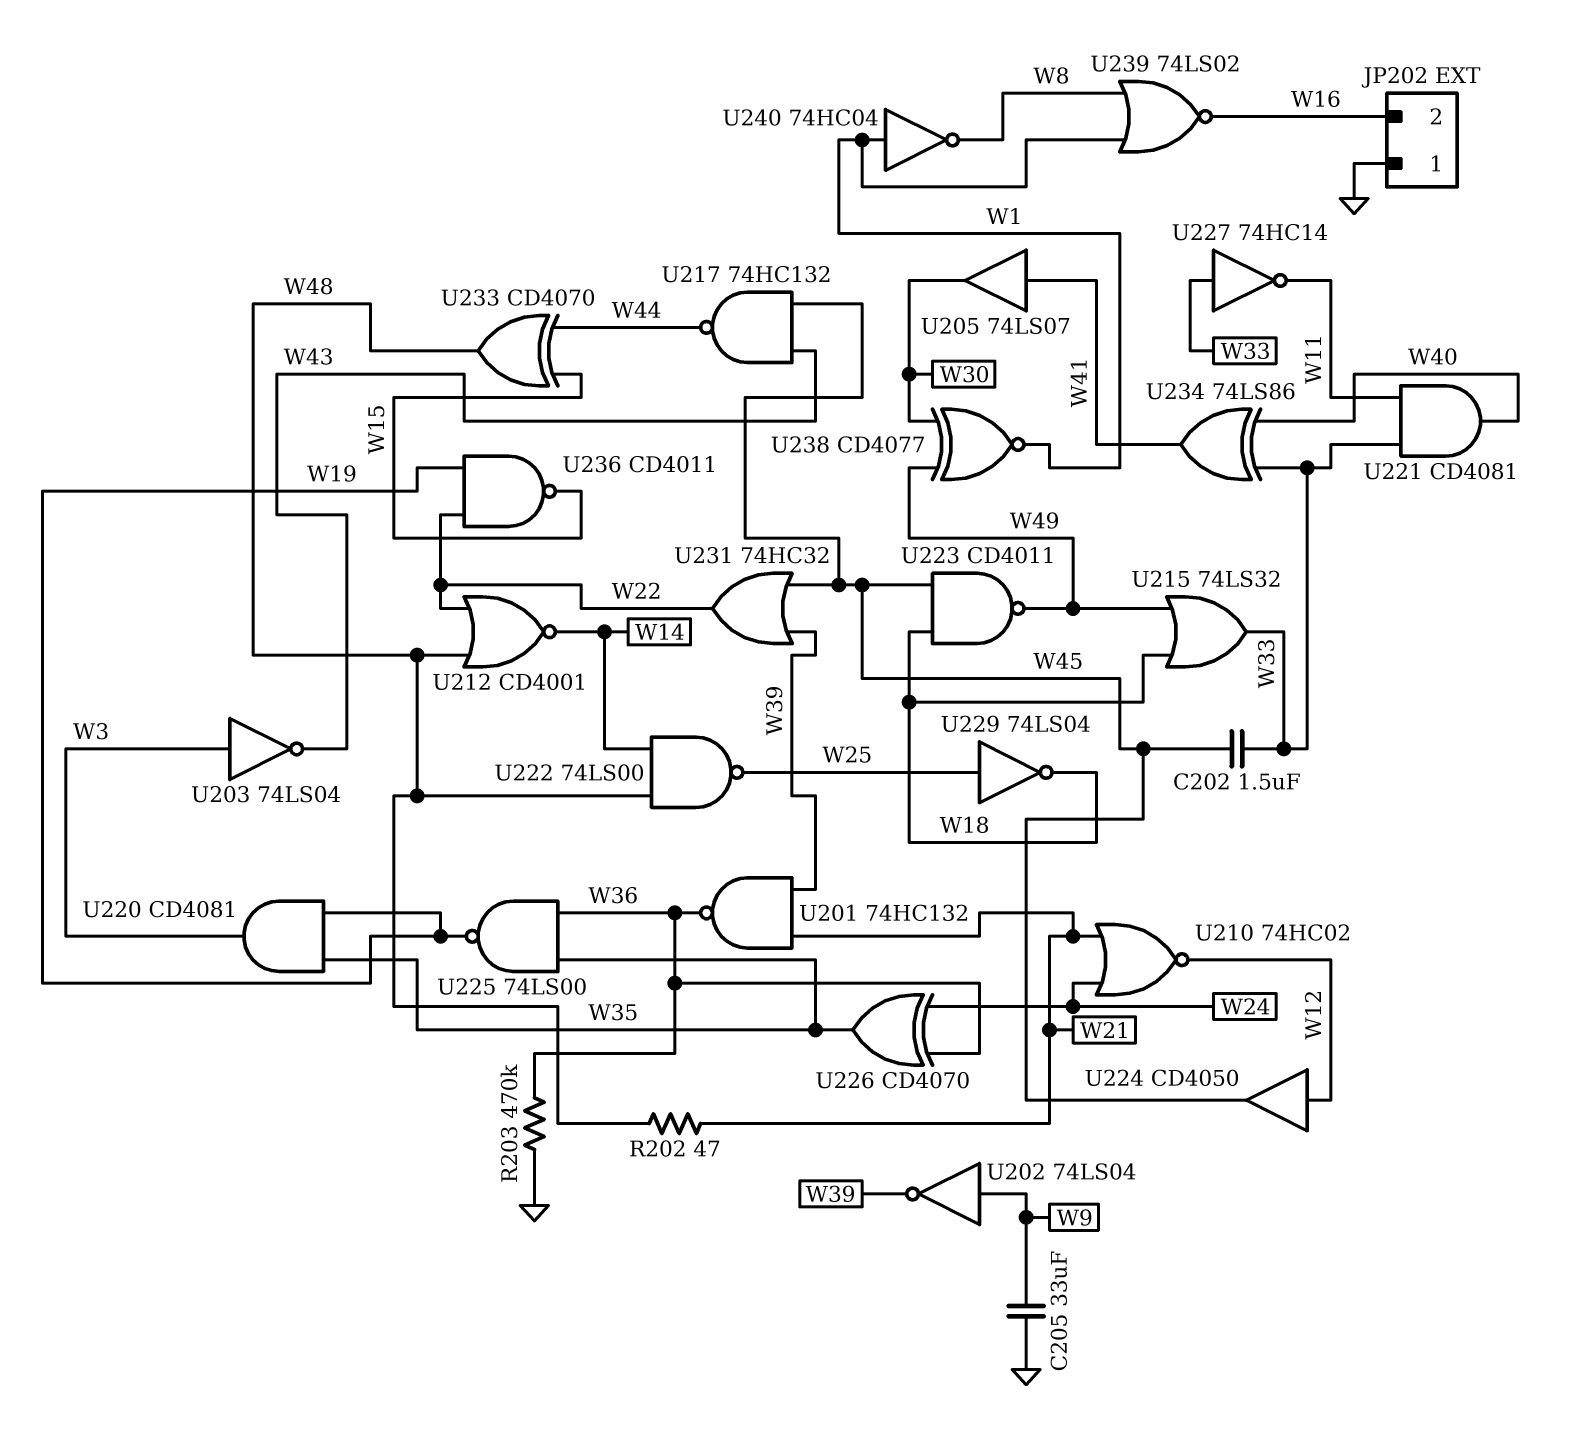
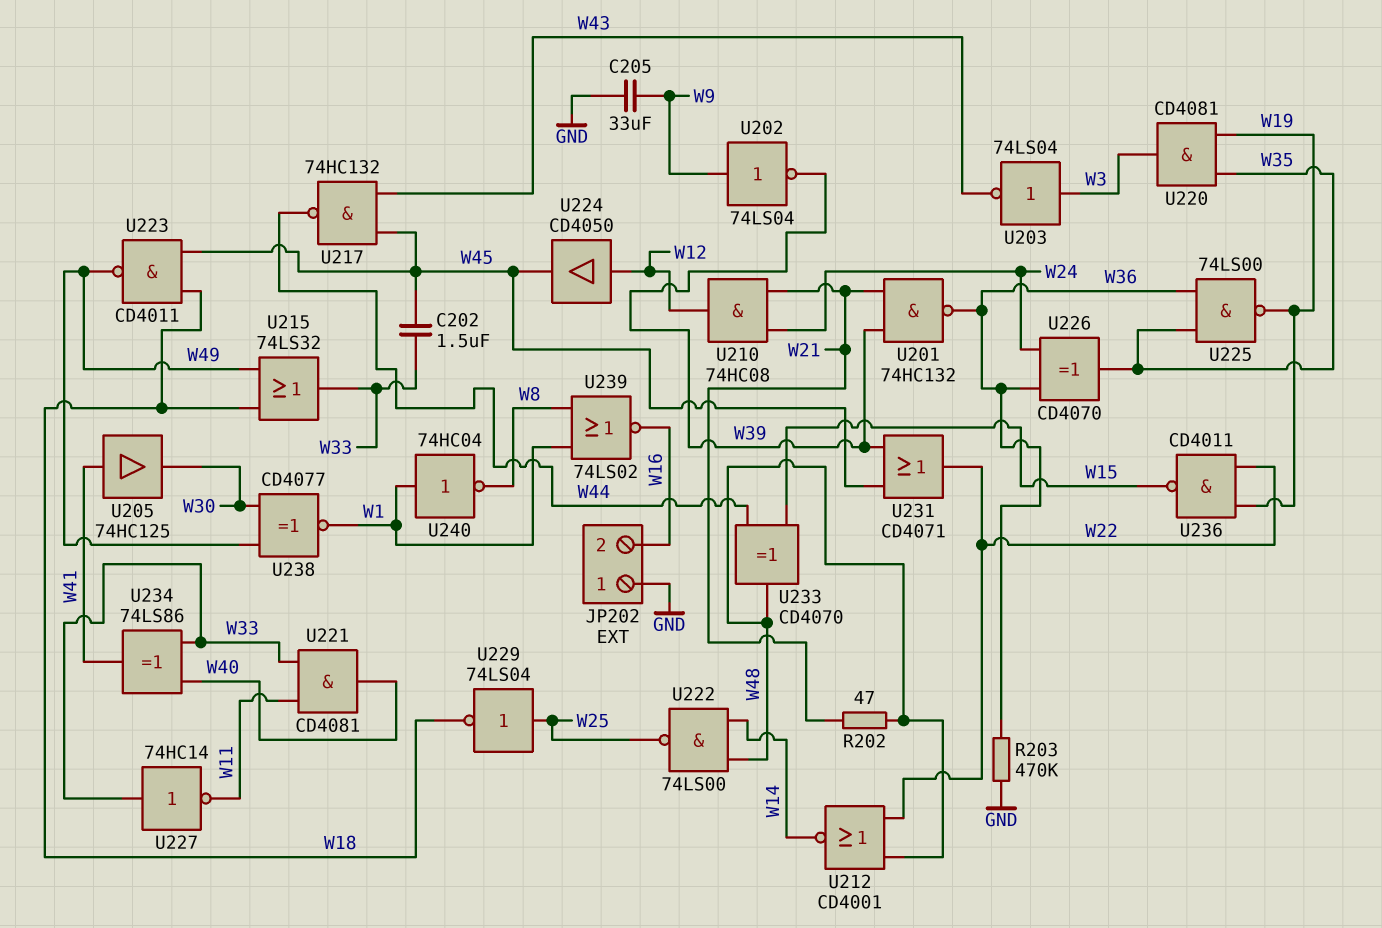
U205: buffer 74LS07 (in W41, out W30) -> buffer 74HC125 (in W41, out W30)
U210: NOR 74HC02 (in W21, in W24, out W12) -> AND 74HC08 (in W21, in W24, out W12)
U231: OR 74HC32 (in W39, in W45, out W22) -> OR CD4071 (in W39, in W45, out W22)

